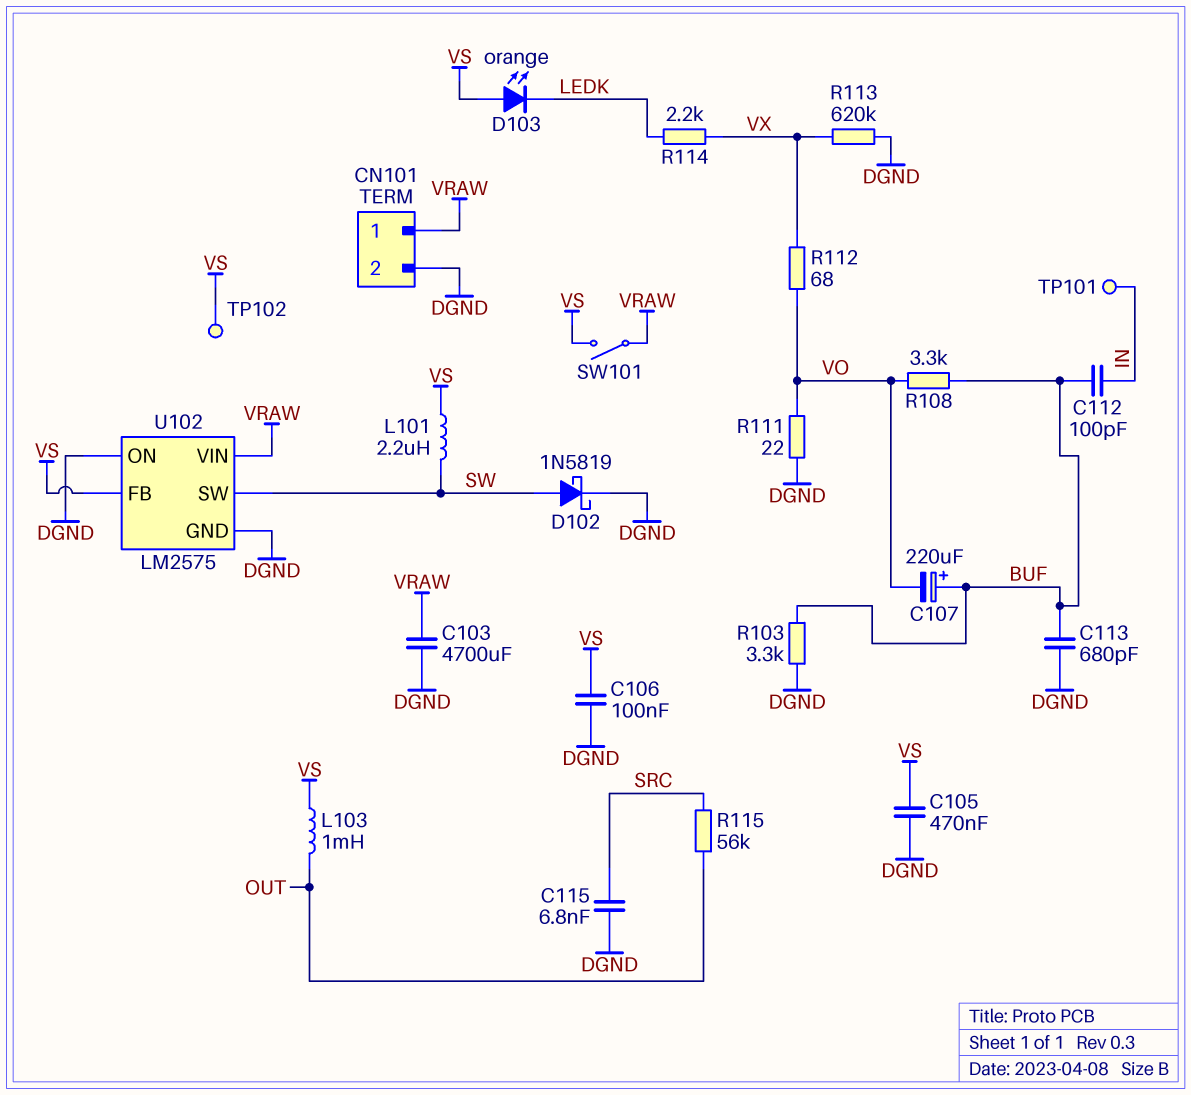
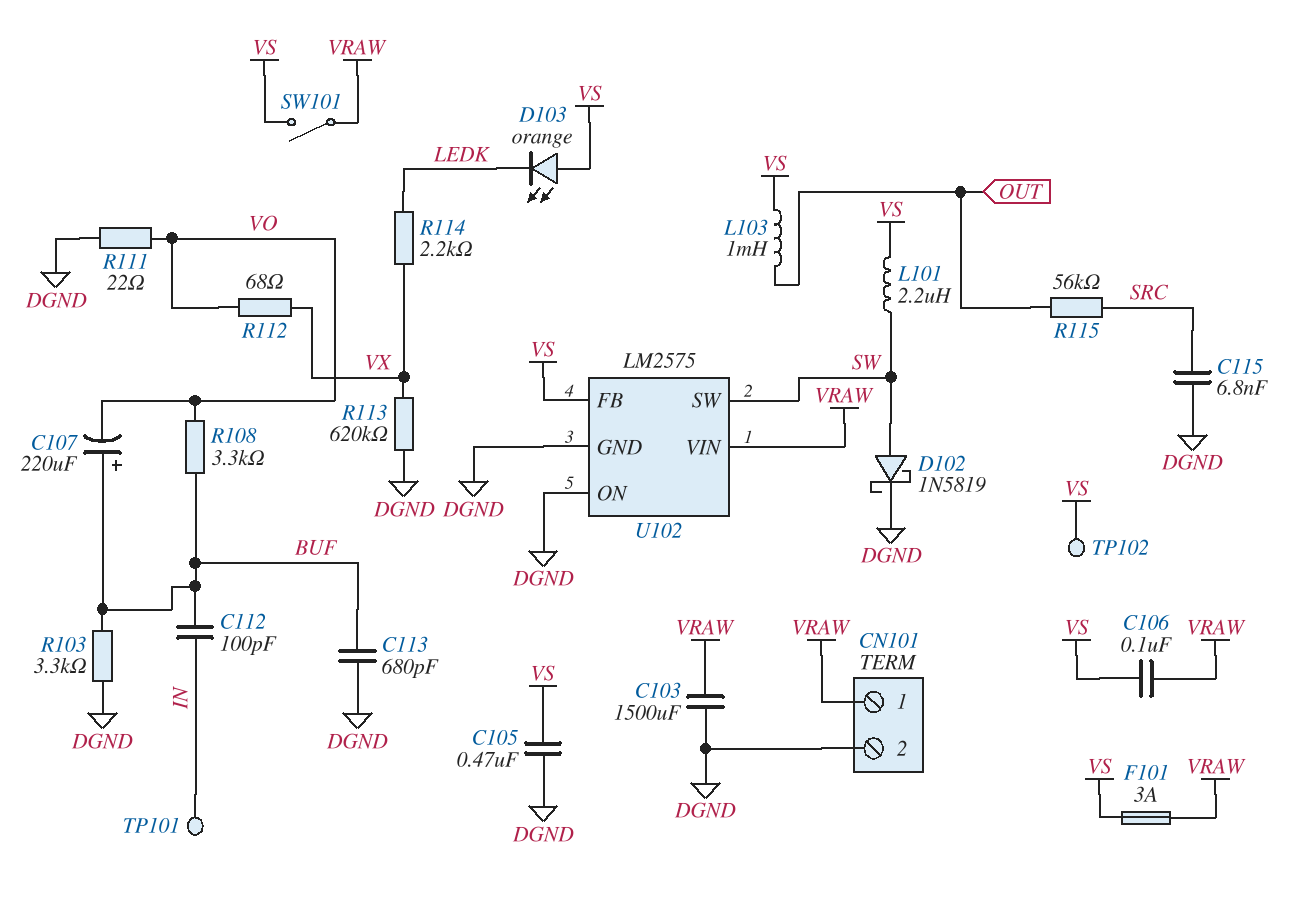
C103: 4700uF (DGND, VRAW) -> 1500uF (DGND, VRAW)
C106: 100nF (DGND, VS) -> 100nF (VRAW, VS)
F101: none -> 3A (VRAW, VS)

